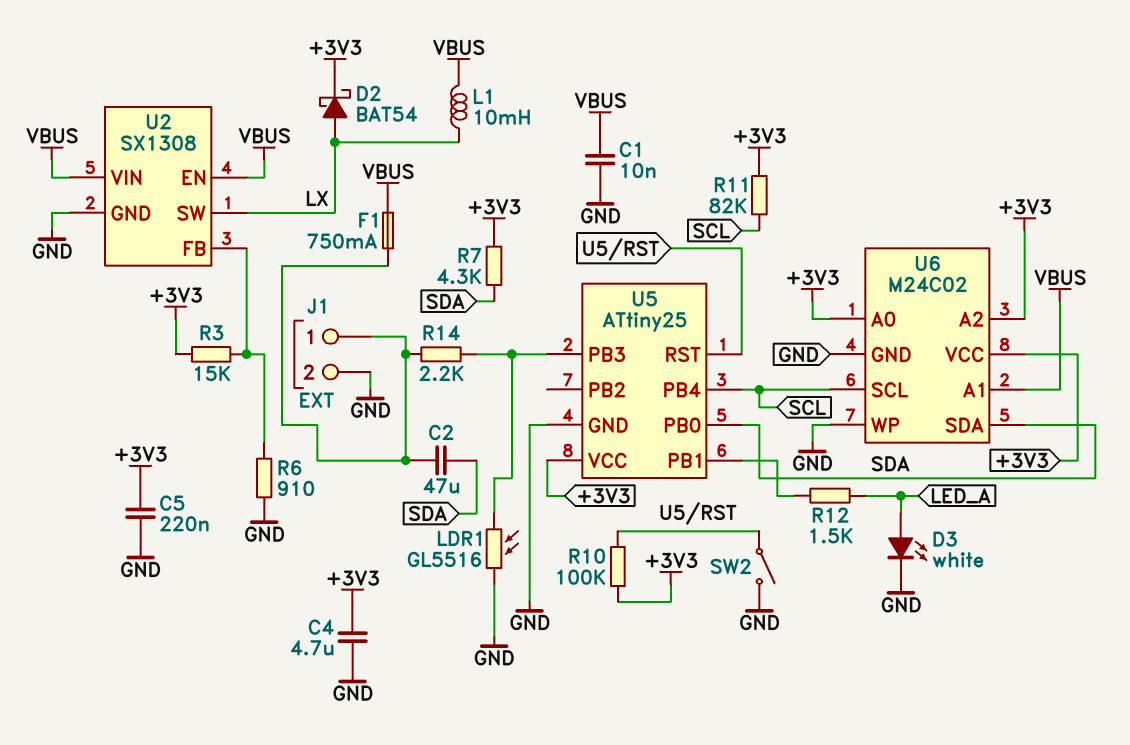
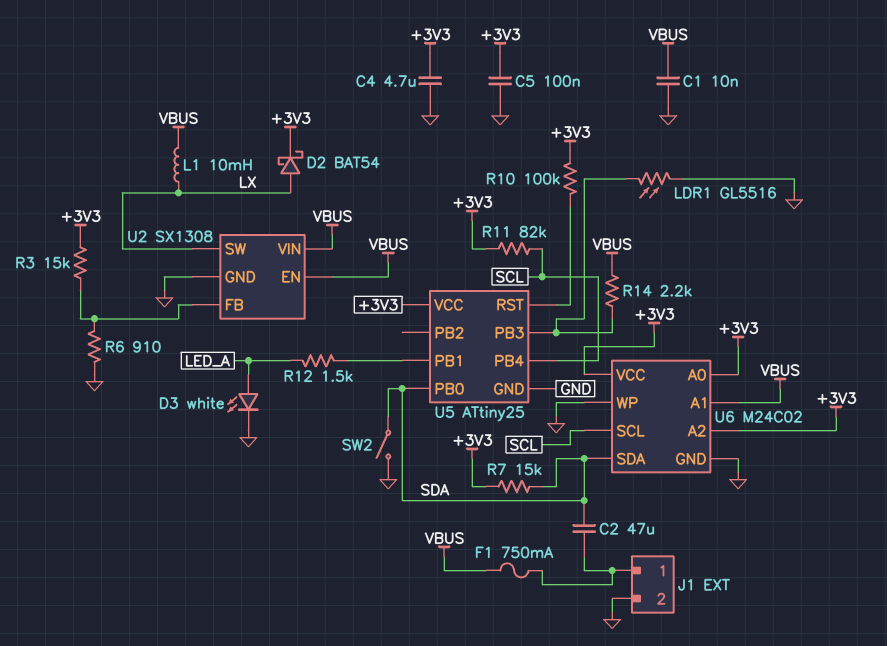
C5: 220nF (+3V3, GND) -> 100nF (+3V3, GND)
R7: 4.3k (+3V3, SDA) -> 15k (+3V3, SDA)
R14: 2.2k (J1/1, U5/PB3) -> 2.2k (U5/PB3, VBUS)
SW2: switch (GND, U5/RST) -> switch (GND, SDA)

